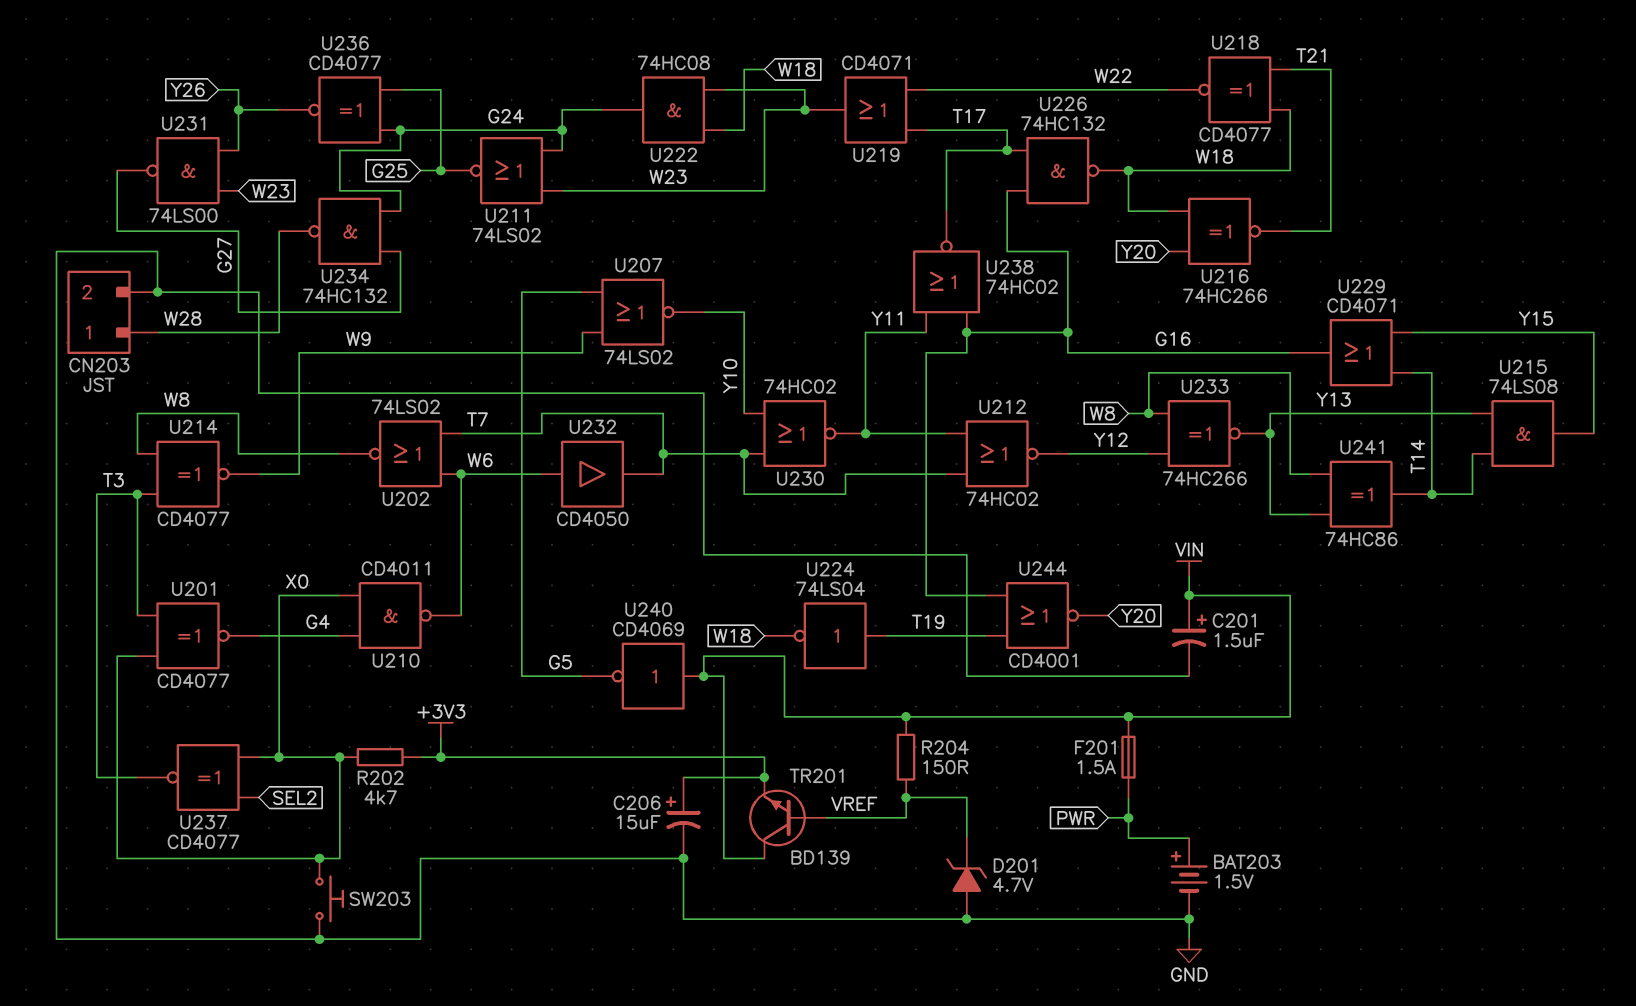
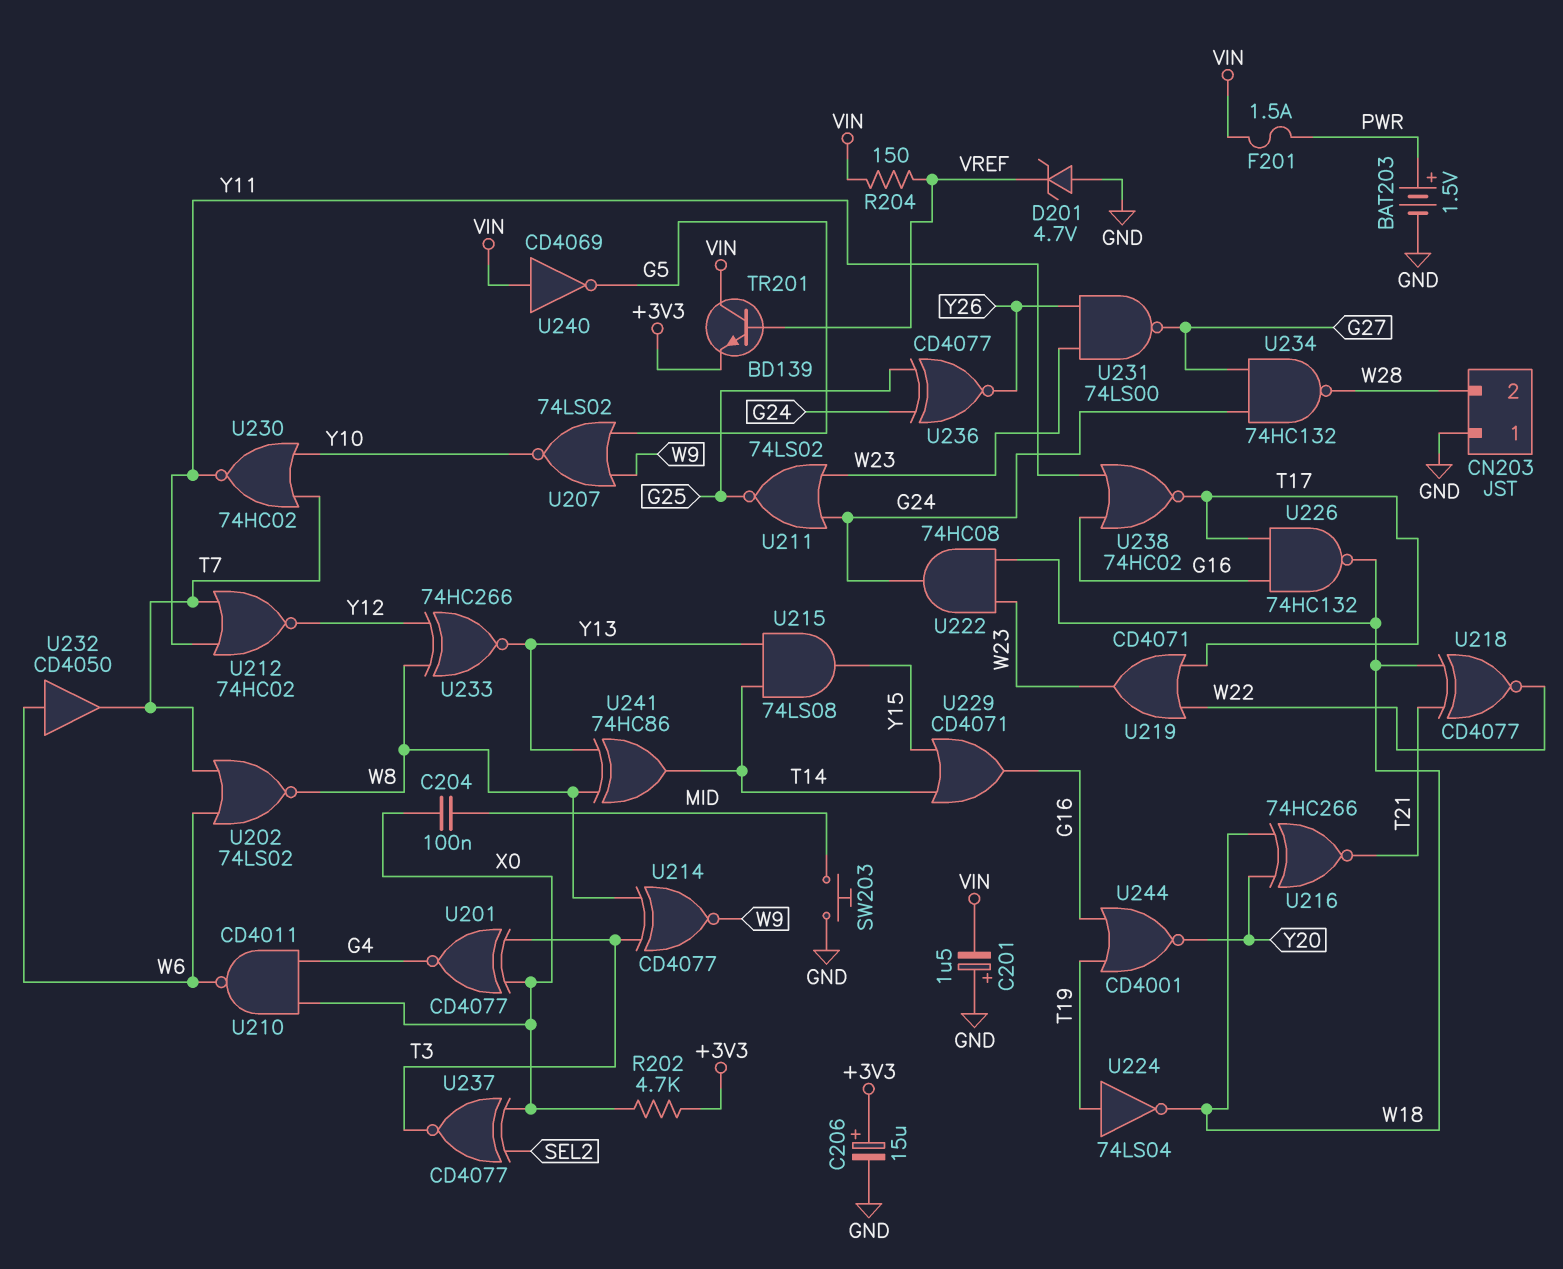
C201: 1.5uF (plus VIN, minus GND) -> 1.5uF (plus GND, minus VIN)
C204: none -> 100nF (MID, X0)
CN203 pin 1: W28 -> GND
CN203 pin 2: GND -> W28
SW203: button (GND, X0) -> button (GND, MID)

